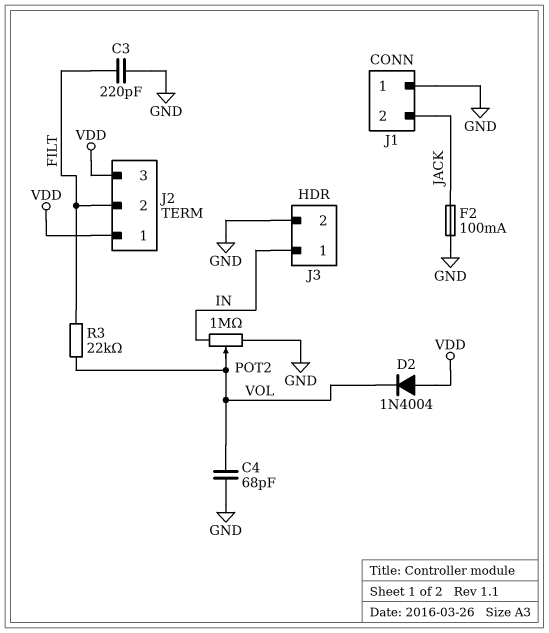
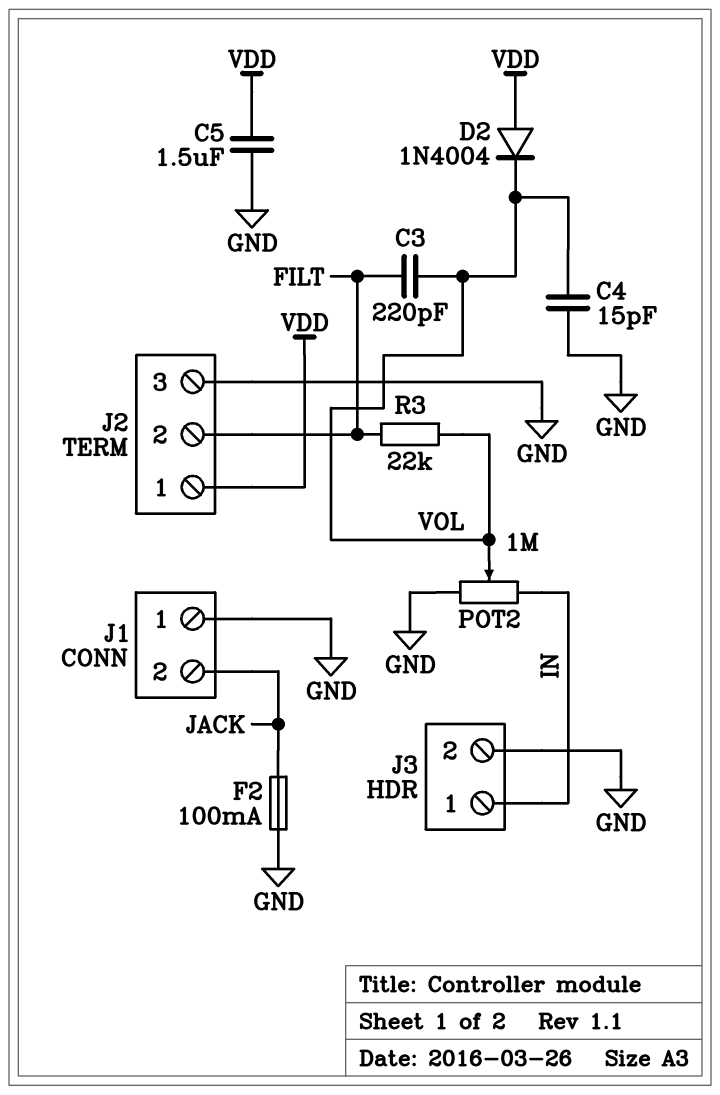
C3: 220pF (FILT, GND) -> 220pF (FILT, VOL)
C4: 68pF (GND, VOL) -> 15pF (GND, VOL)
C5: none -> 1.5uF (GND, VDD)
J2 pin 3: VDD -> GND

